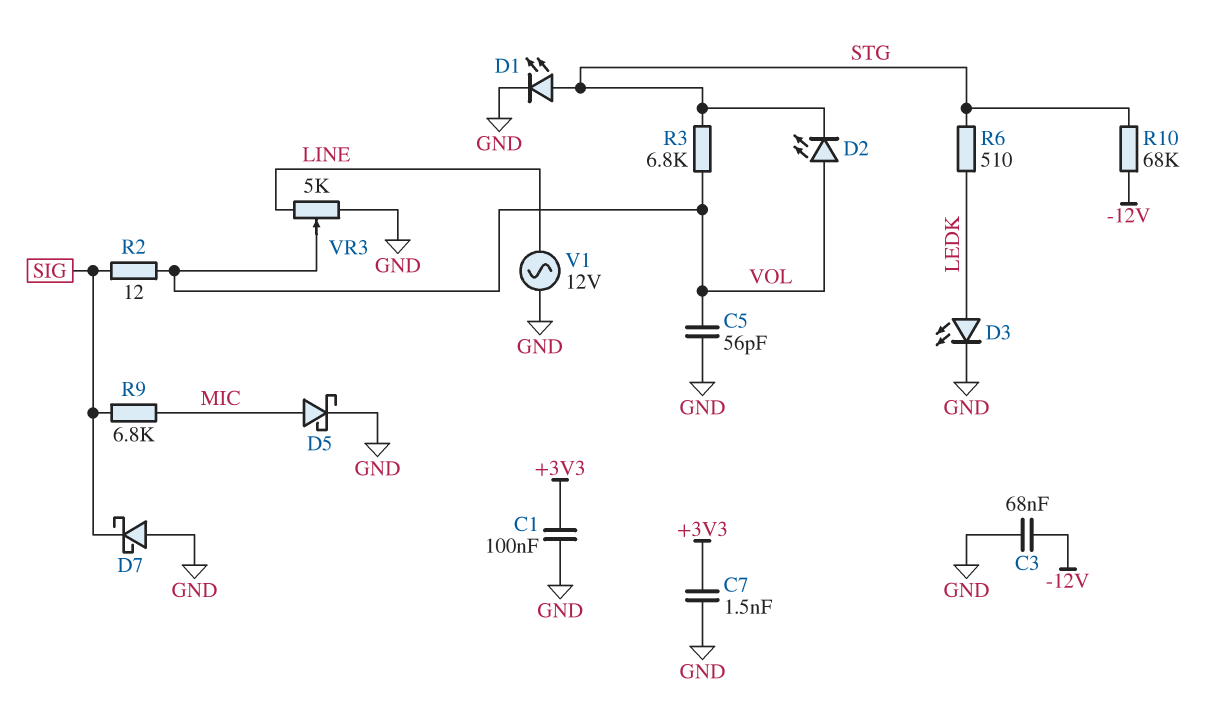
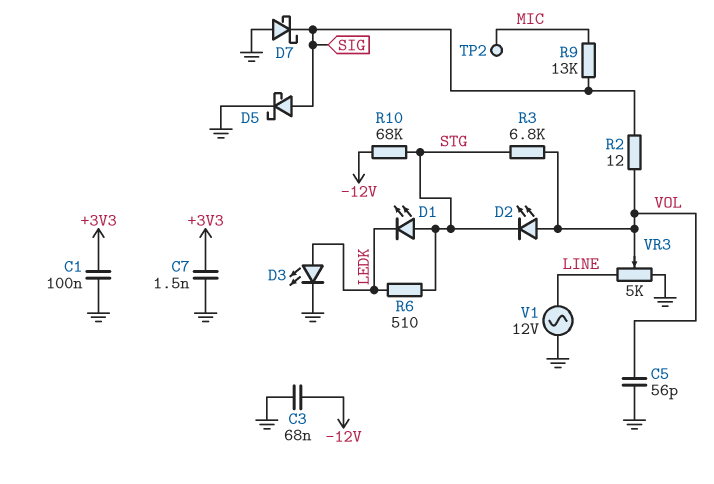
D1: LED (A STG, K GND) -> LED (A STG, K LEDK)
D5: schottky (A MIC, K GND) -> schottky (A SIG, K GND)
R9: 6.8k (MIC, SIG) -> 13k (MIC, SIG)
TP2: none -> test point (MIC)

